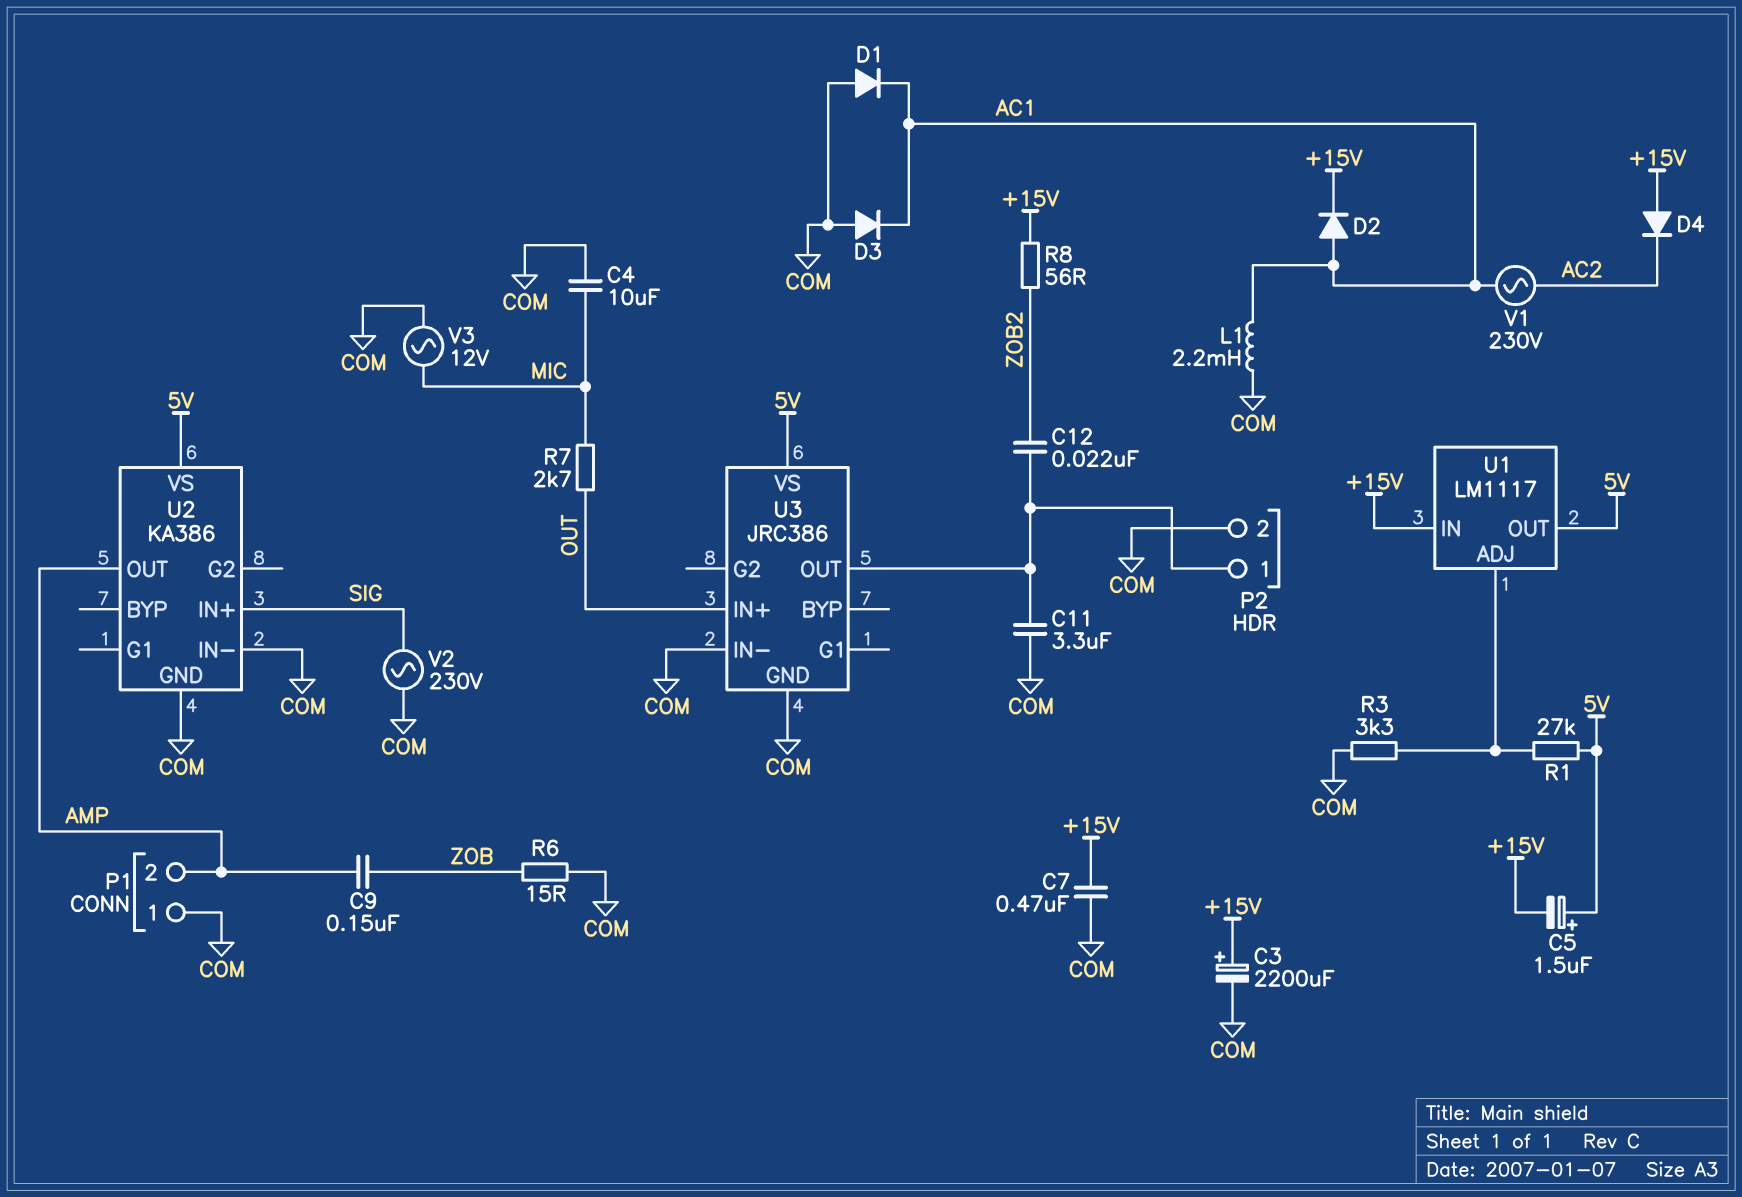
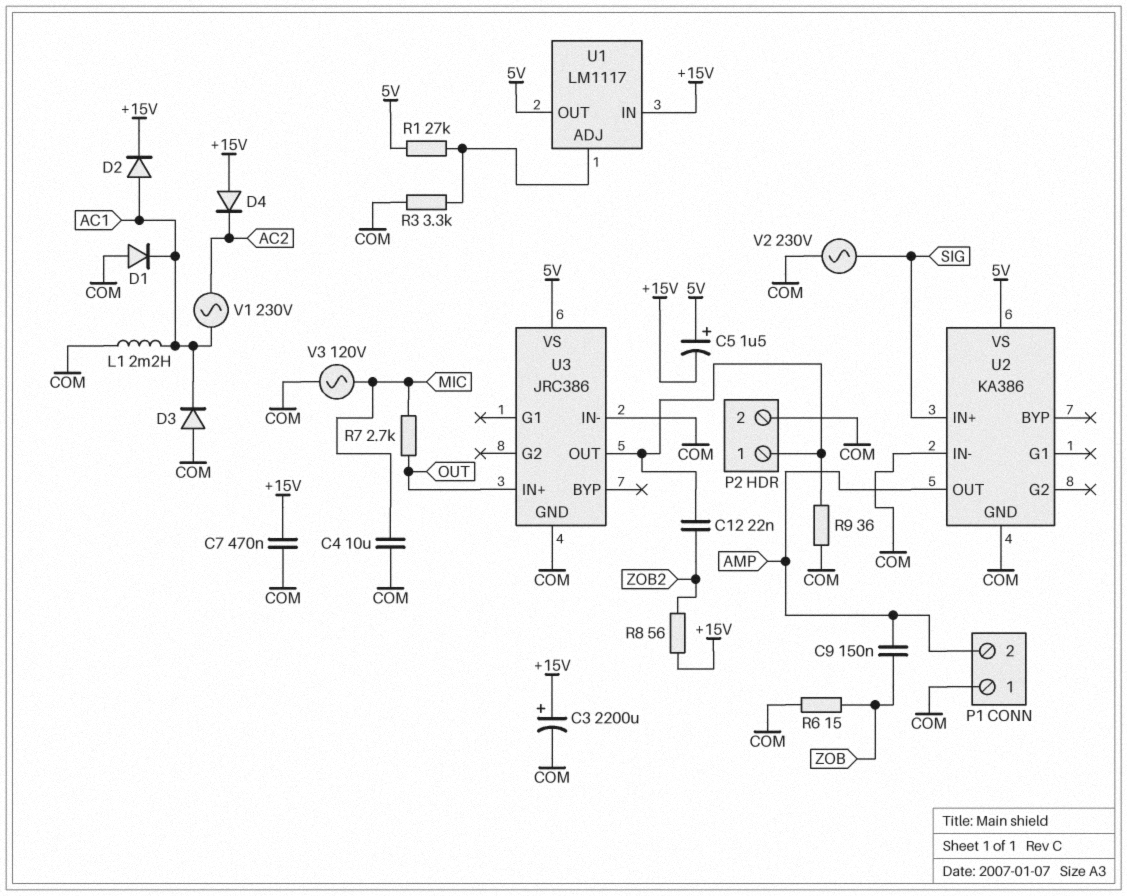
C11: 3.3uF (COM, P2/1) -> none
R9: none -> 36 (COM, P2/1)
V3: AC 12V (COM, MIC) -> AC 120V (COM, MIC)

